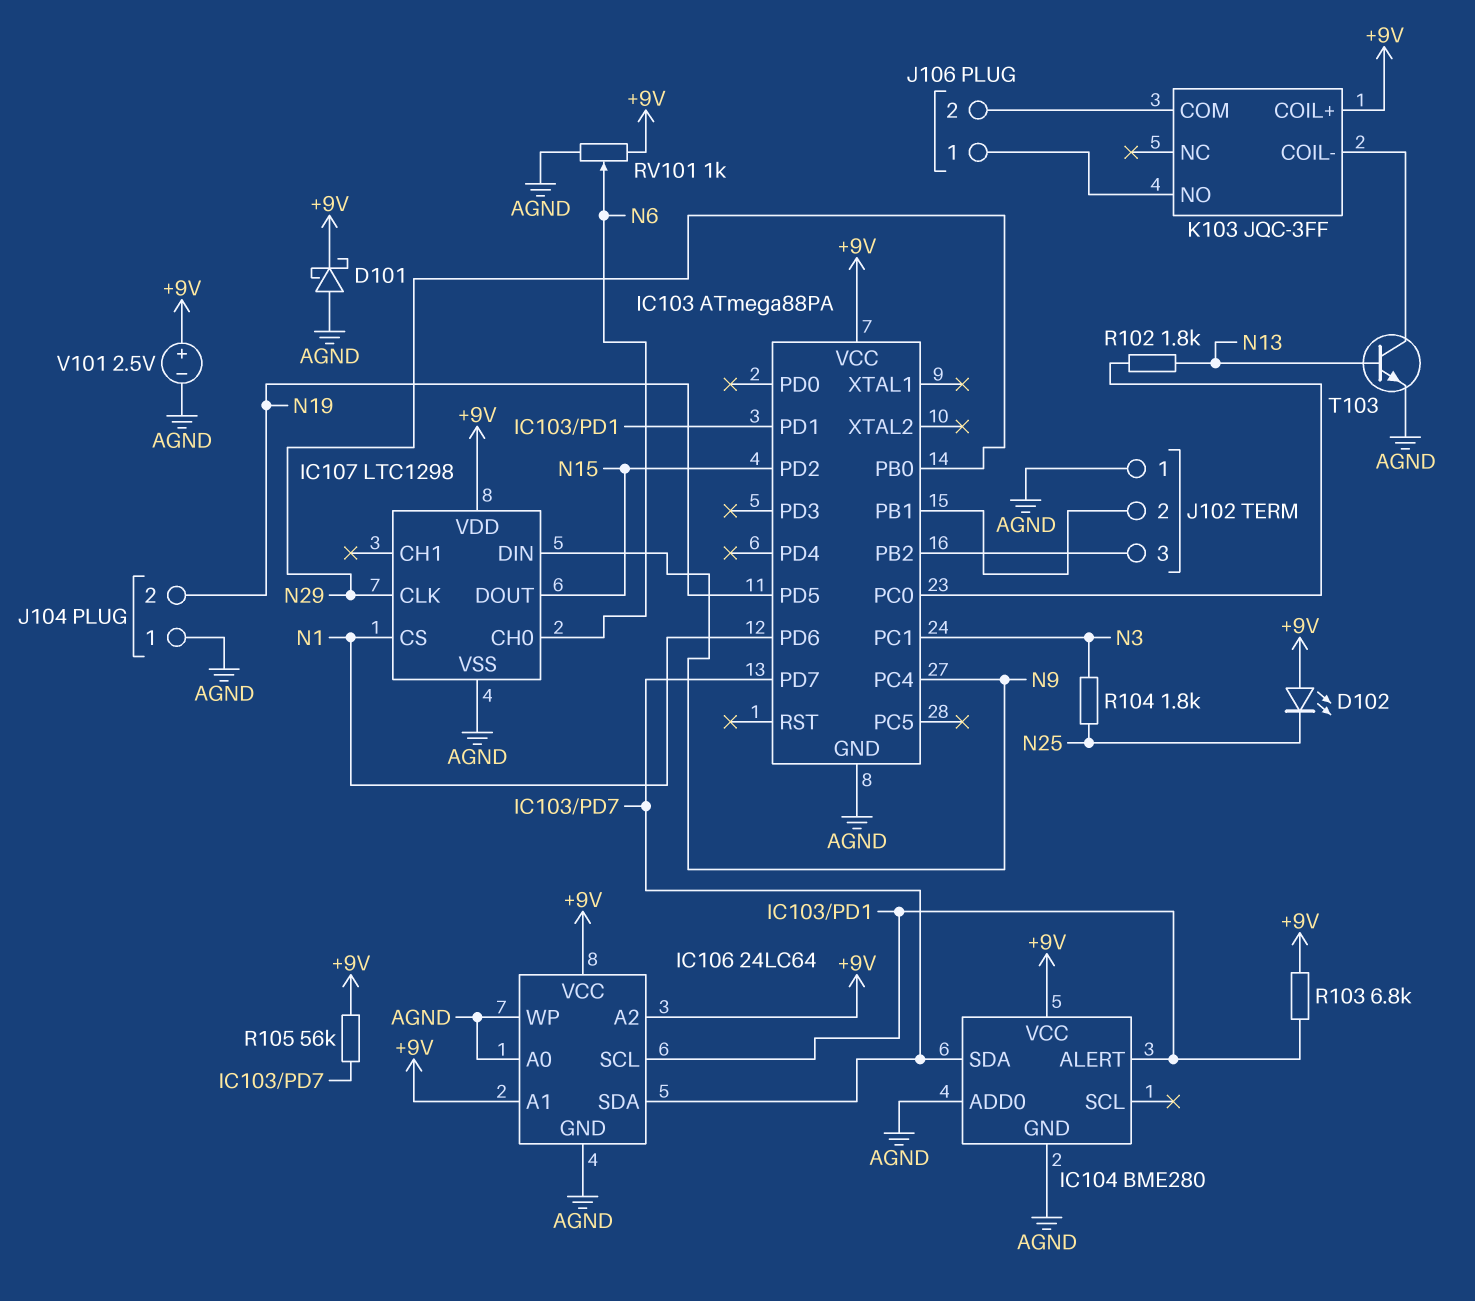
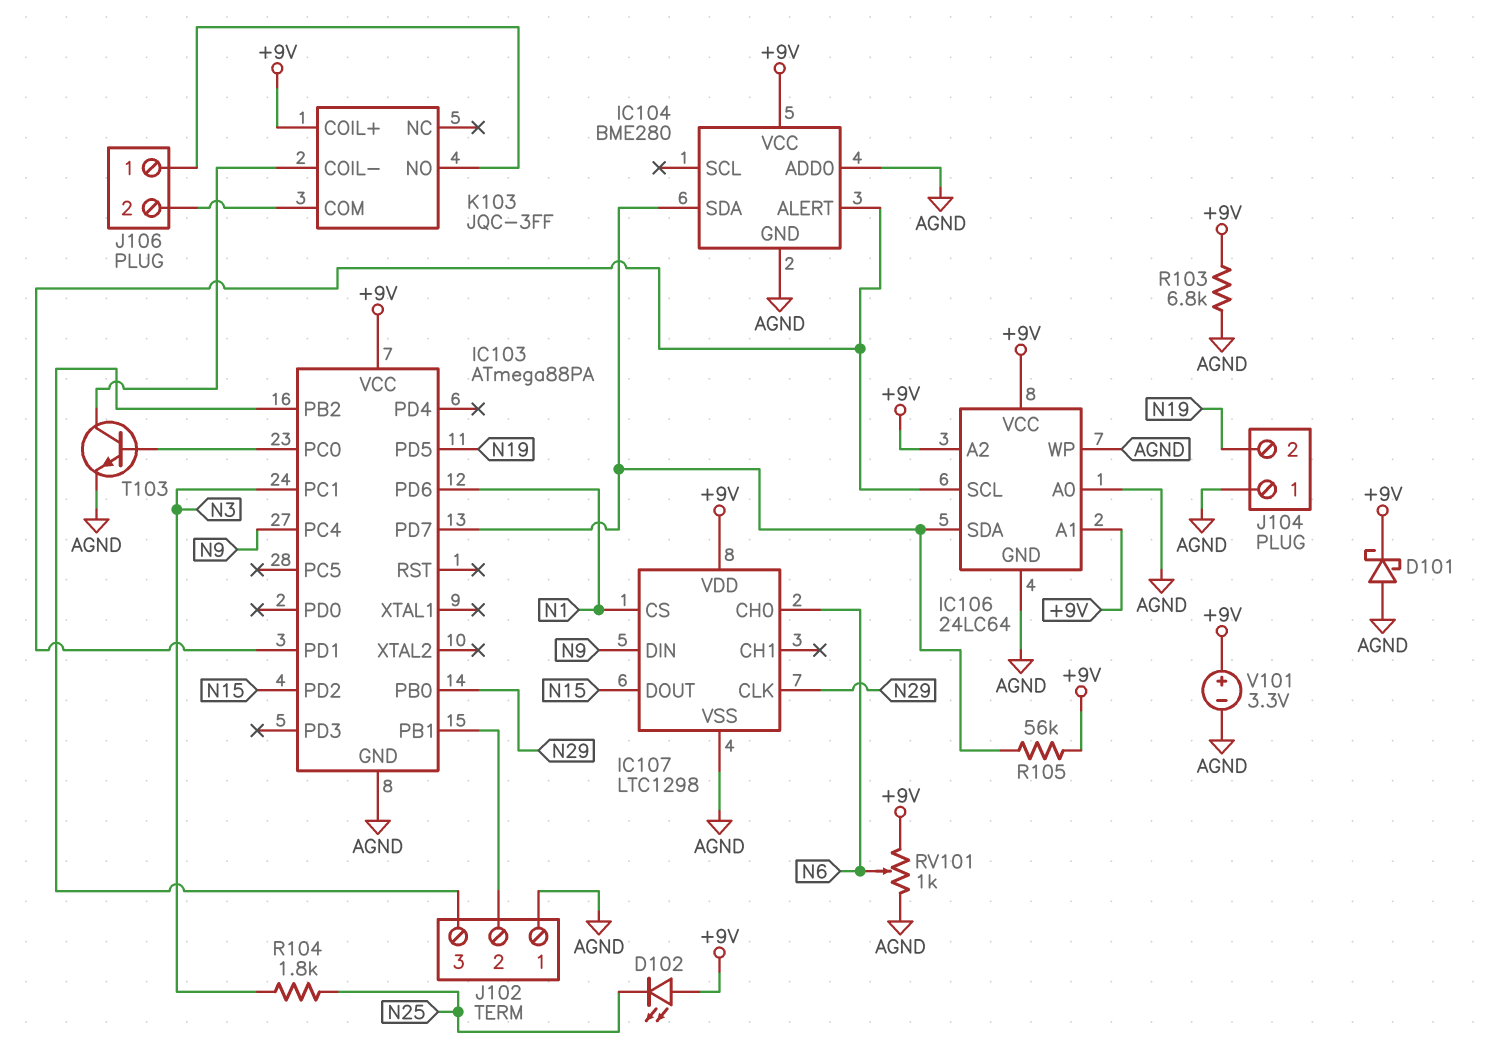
R102: 1.8k (IC103/PC0, N13) -> none
R103: 6.8k (+9V, IC103/PD1) -> 6.8k (+9V, AGND)
T103: NPN (B N13, C K103/COIL-, E AGND) -> NPN (B IC103/PC0, C K103/COIL-, E AGND)
V101: 2.5V (plus +9V, minus AGND) -> 3.3V (plus +9V, minus AGND)

